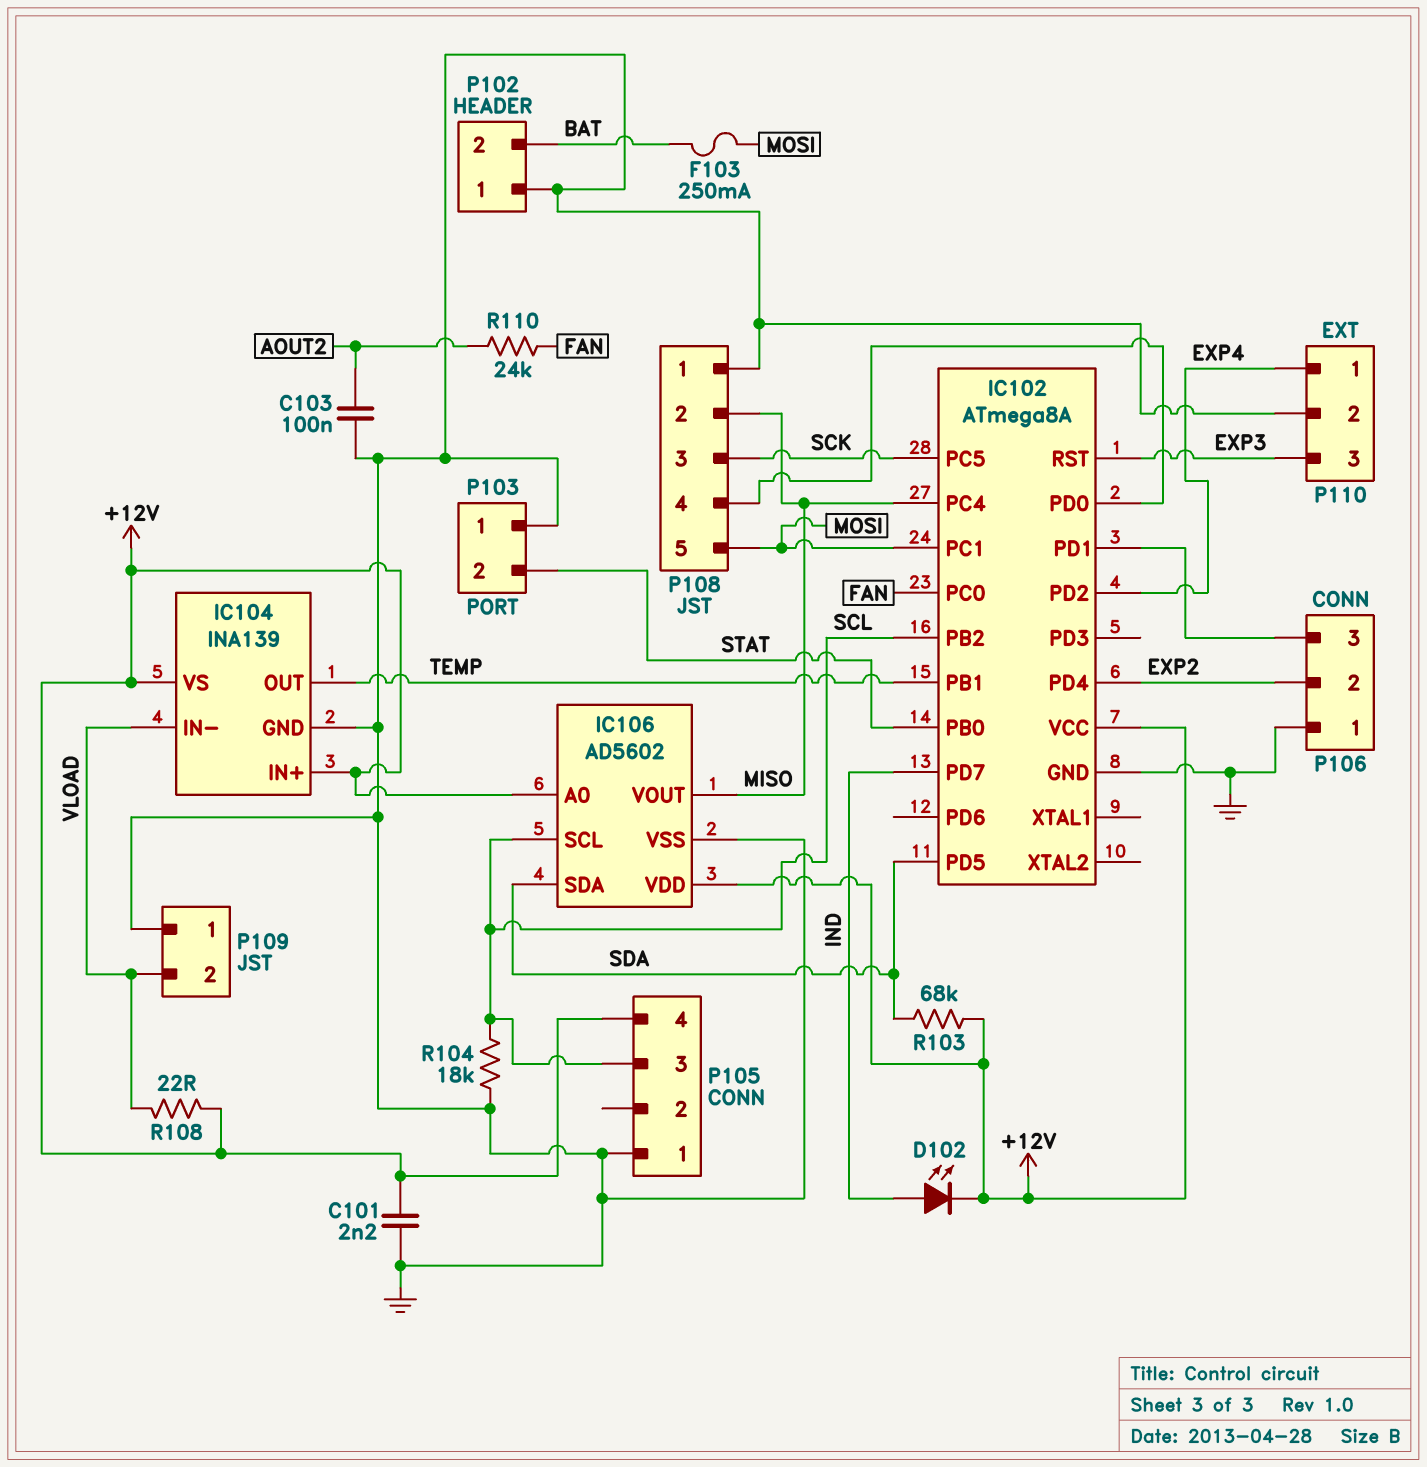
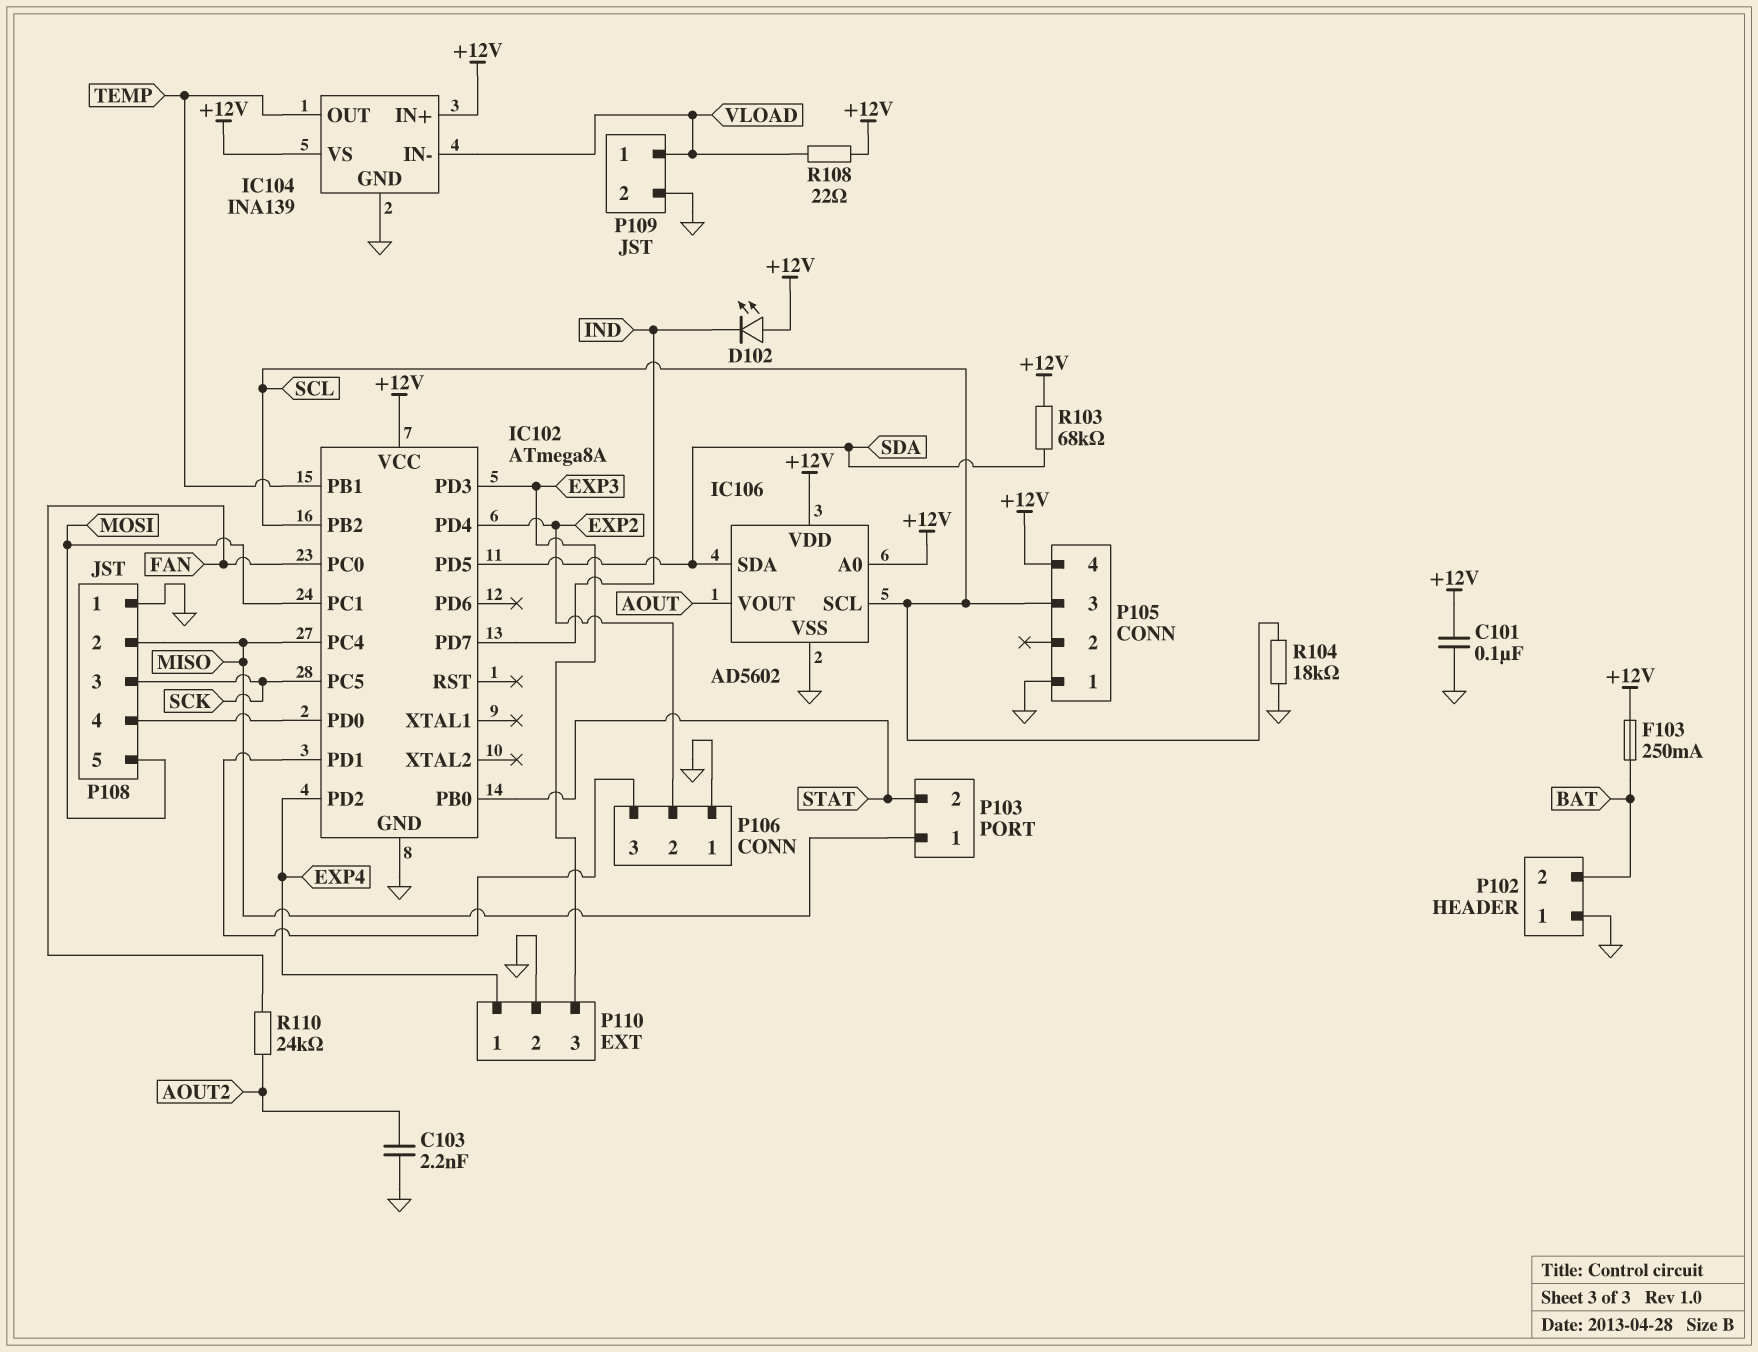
C101: 2.2nF (+12V, GND) -> 100nF (+12V, GND)
C103: 100nF (AOUT2, GND) -> 2.2nF (AOUT2, GND)
D102: LED (A IND, K +12V) -> LED (A +12V, K IND)
F103: 250mA (BAT, MOSI) -> 250mA (+12V, BAT)
IC102 pin PD3: none -> EXP3
IC102 pin RST: EXP3 -> none
IC106 pin VOUT: MISO -> AOUT
P103 pin 1: GND -> MISO
P109 pin 1: GND -> VLOAD
P109 pin 2: VLOAD -> GND

